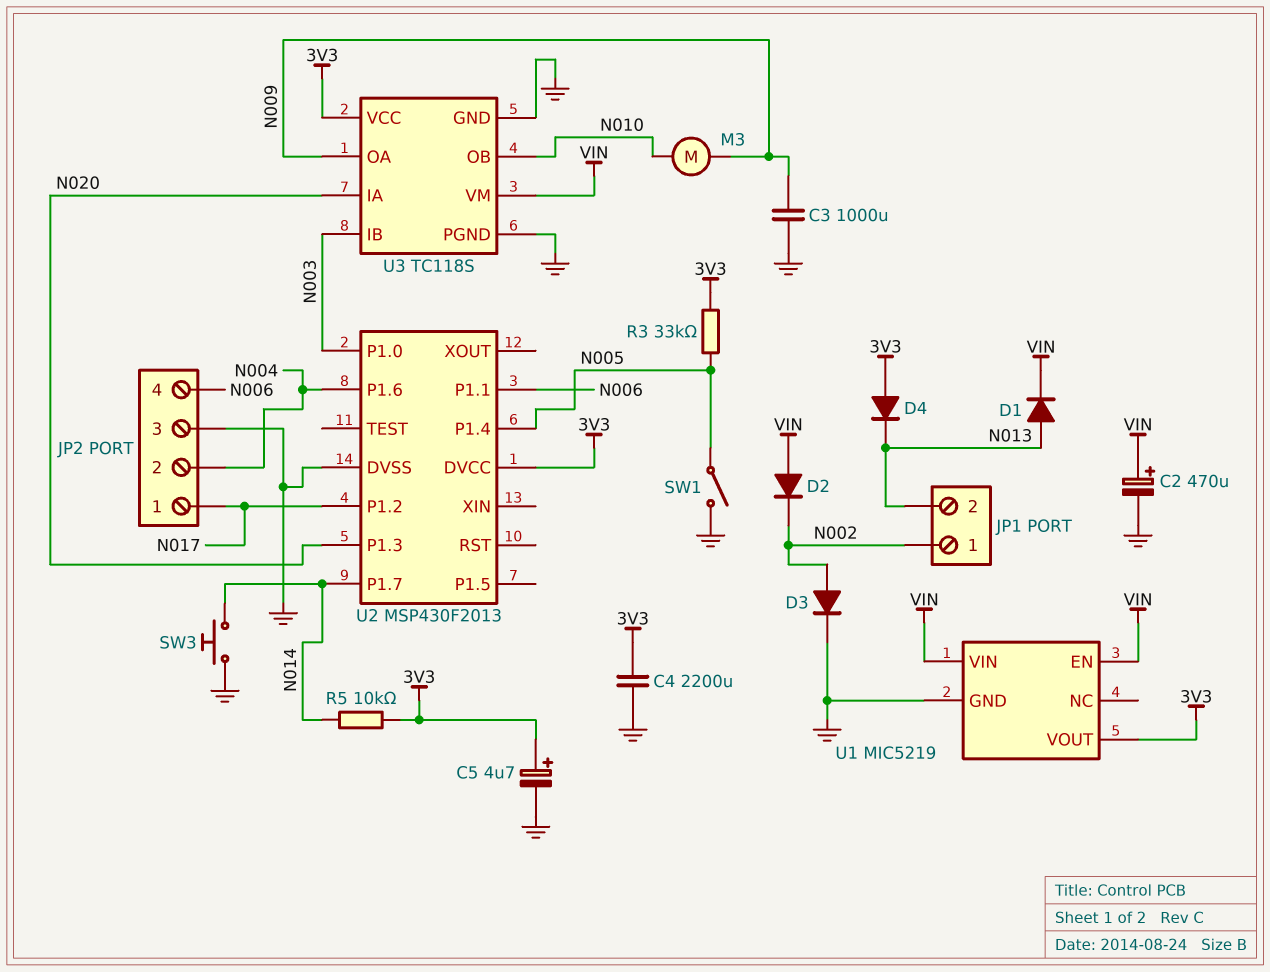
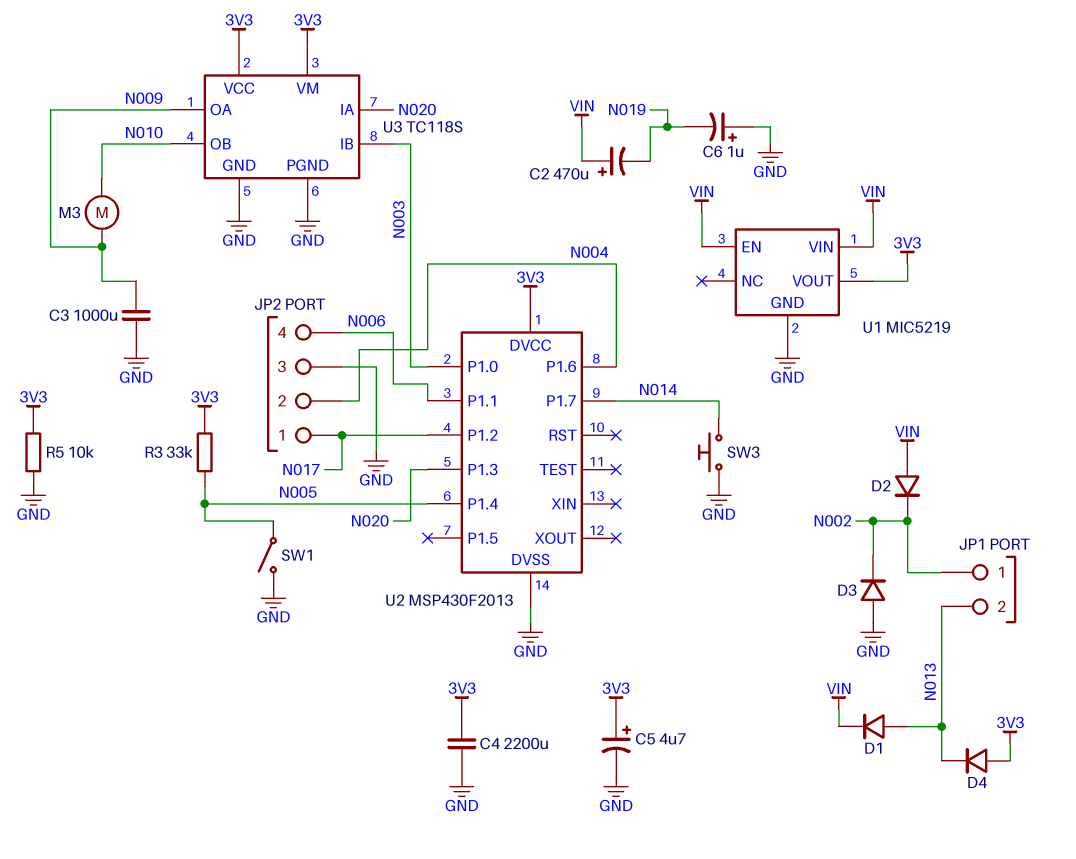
C2: 470uF (plus VIN, minus GND) -> 470uF (plus VIN, minus N019)
C6: none -> 1uF (plus GND, minus N019)
D3: diode (A N002, K GND) -> diode (A GND, K N002)
R5: 10k (3V3, N014) -> 10k (3V3, GND)
U3 pin VM: VIN -> 3V3

